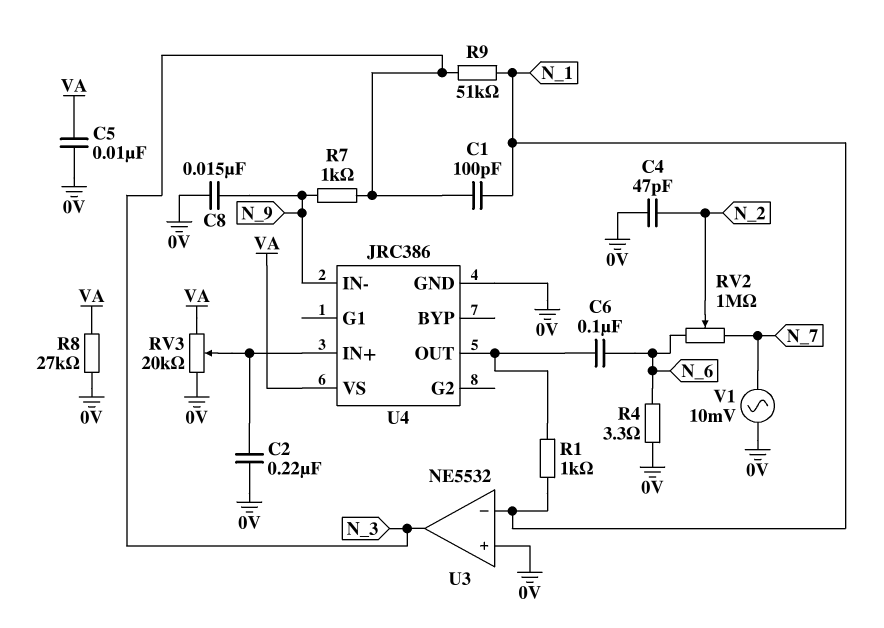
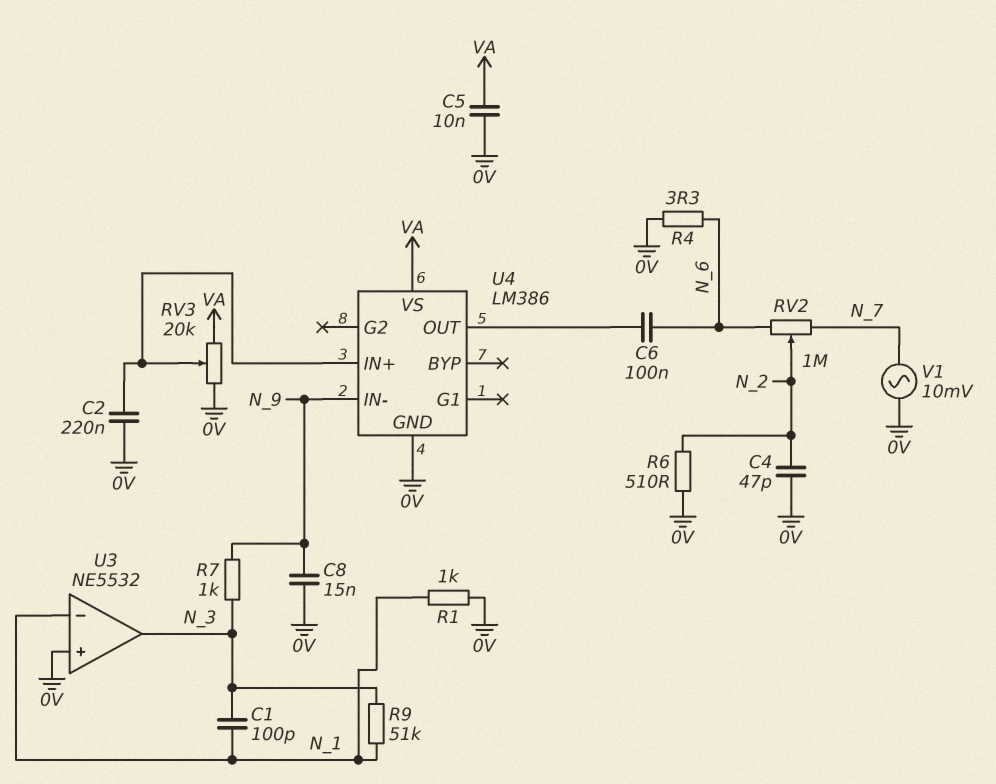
R1: 1k (N_1, U4/OUT) -> 1k (0V, N_1)
R6: none -> 510 (0V, N_2)
R8: 27k (0V, VA) -> none
U4: JRC386 -> LM386

